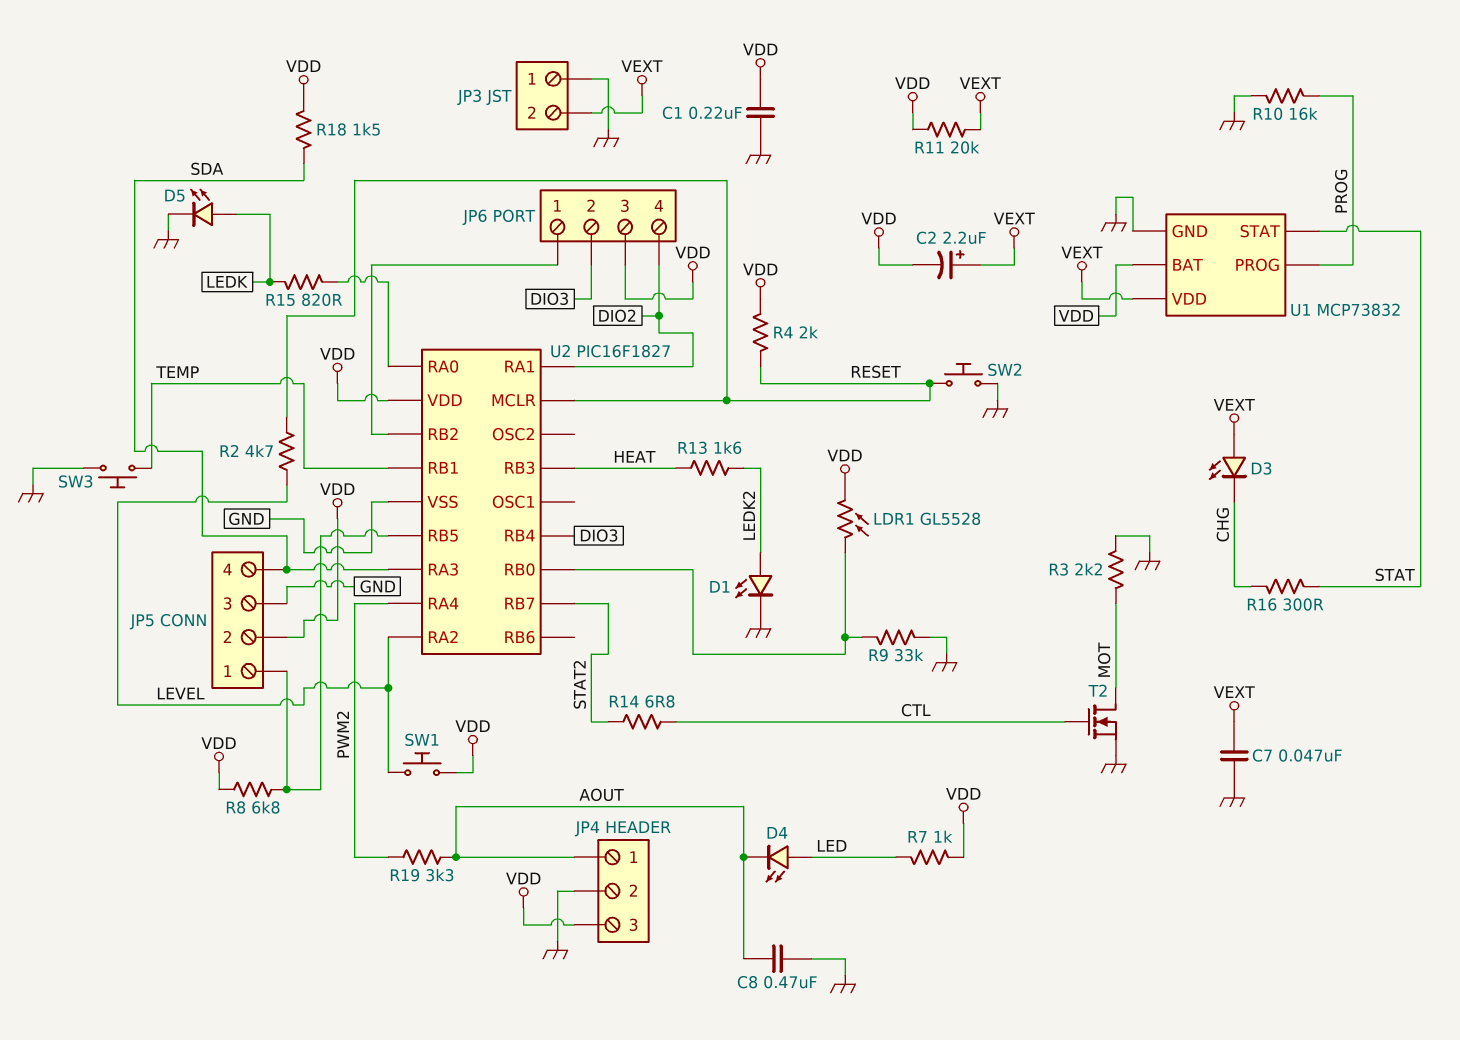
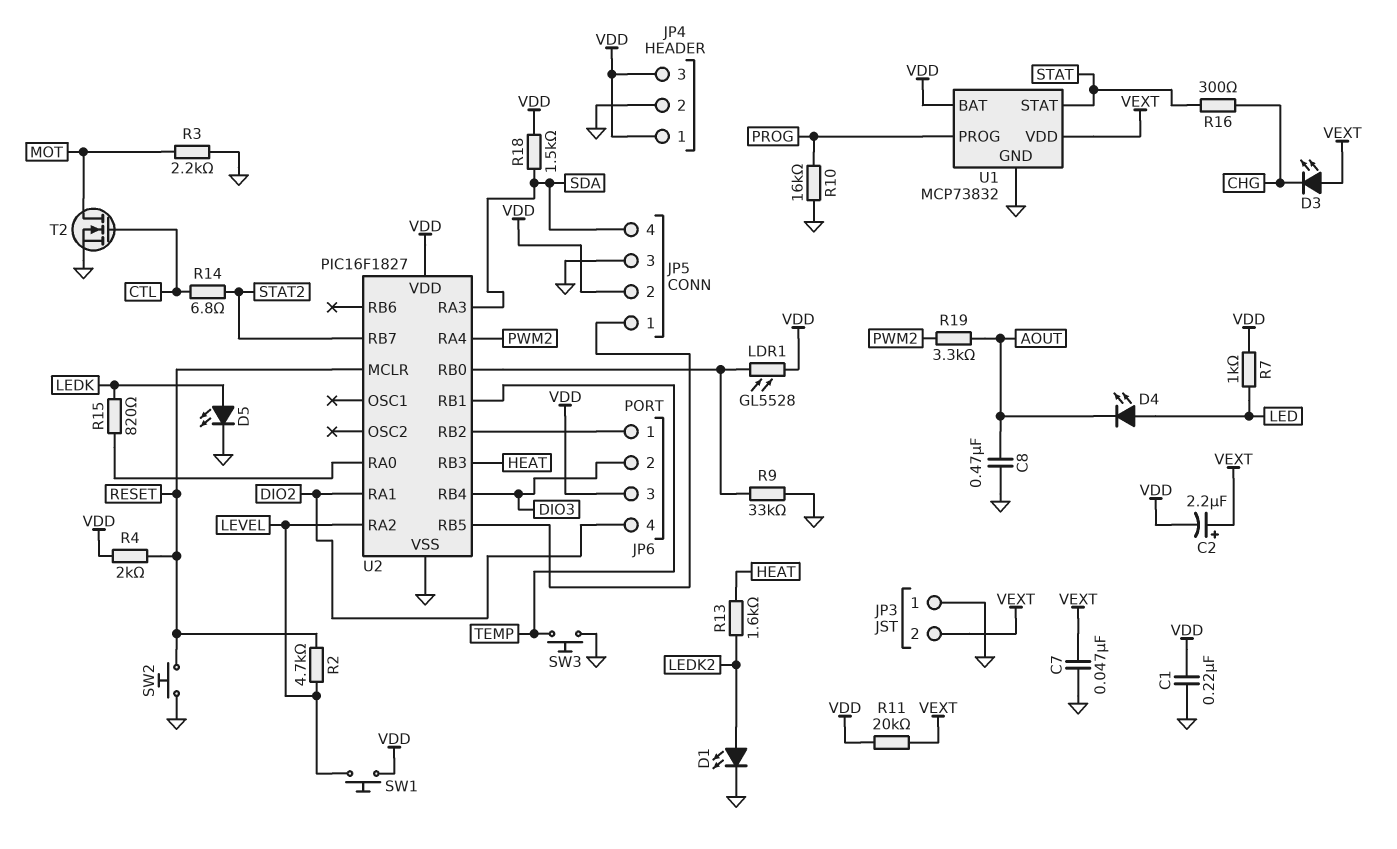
JP4 pin 1: AOUT -> VDD
R8: 6.8k (JP5/1, VDD) -> none

